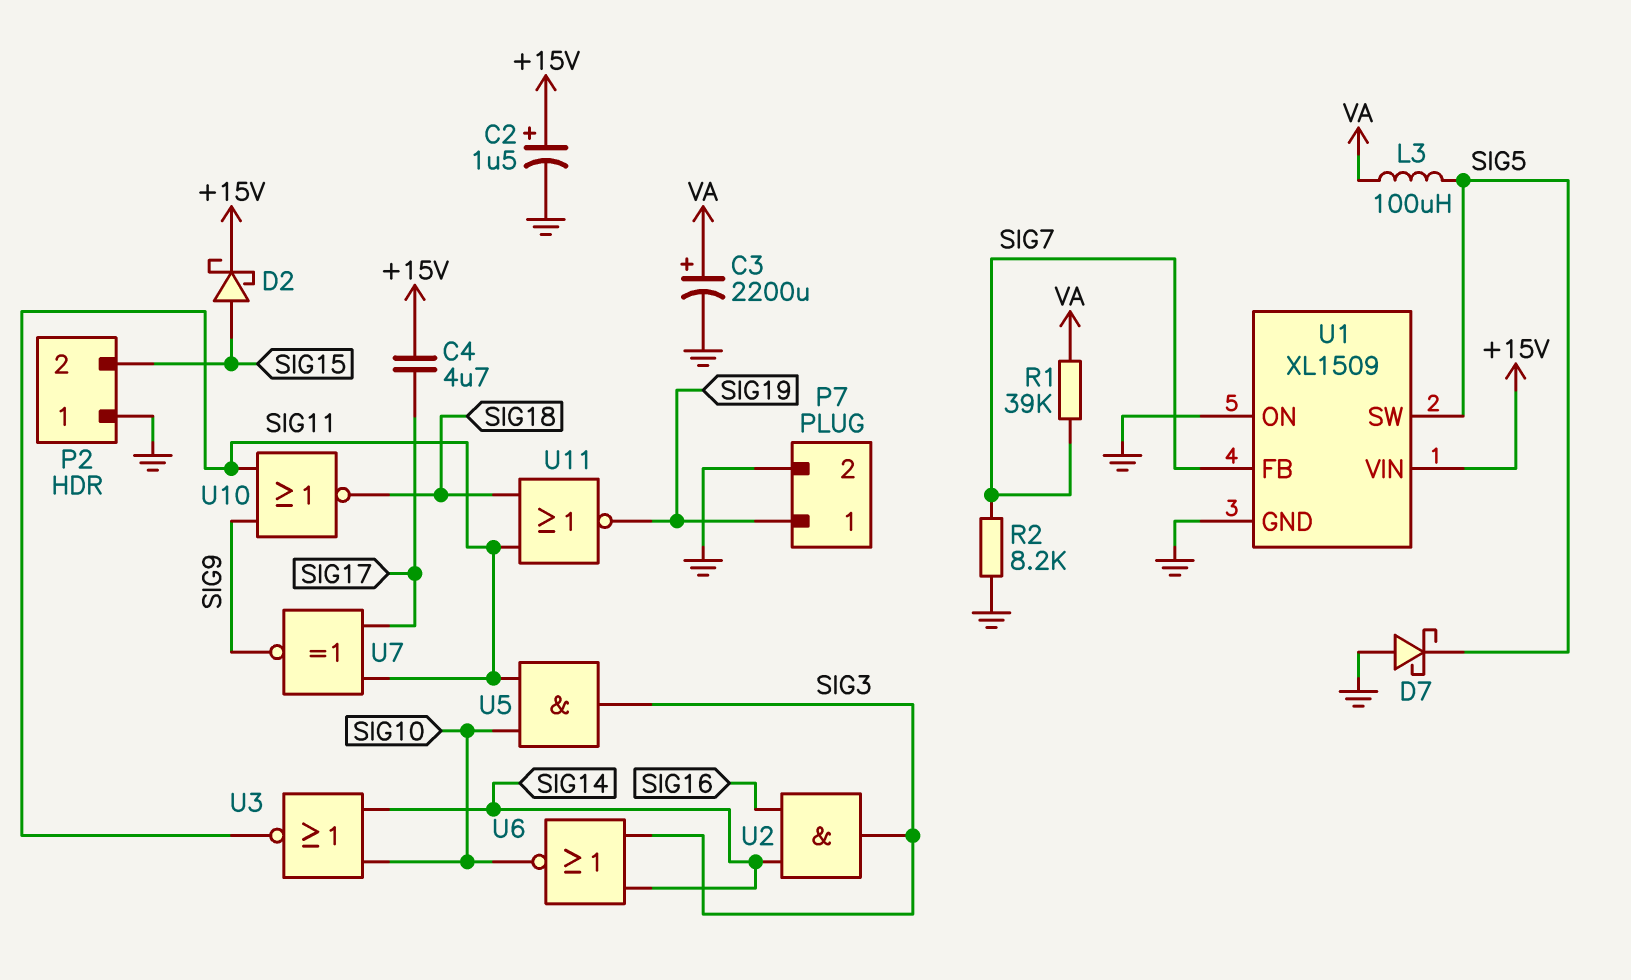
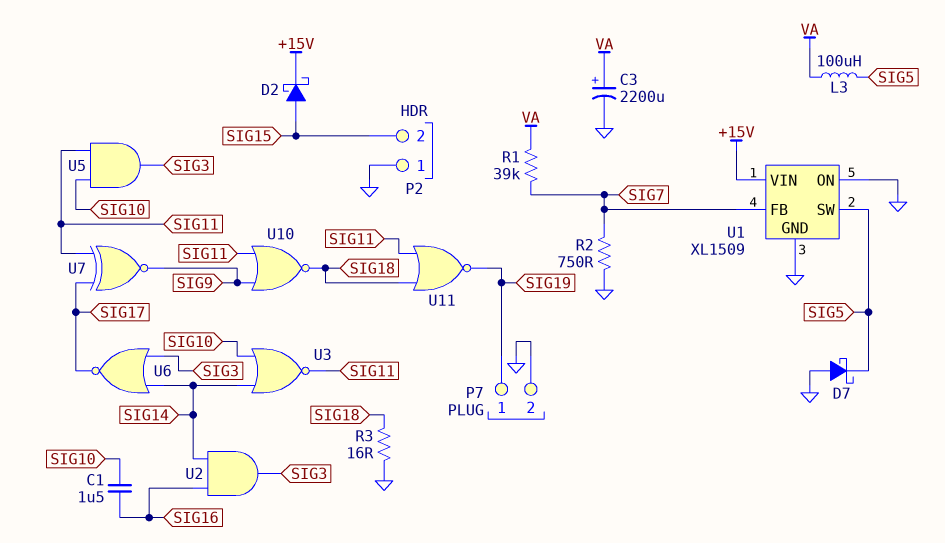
C1: none -> 1.5uF (SIG10, SIG16)
C2: 1.5uF (plus +15V, minus GND) -> none
C4: 4.7uF (+15V, SIG17) -> none
R2: 8.2k (GND, SIG7) -> 750 (GND, SIG7)
R3: none -> 16 (GND, SIG18)
U6: NOR (in SIG3, in SIG14, out SIG10) -> NOR (in SIG3, in SIG14, out SIG17)

